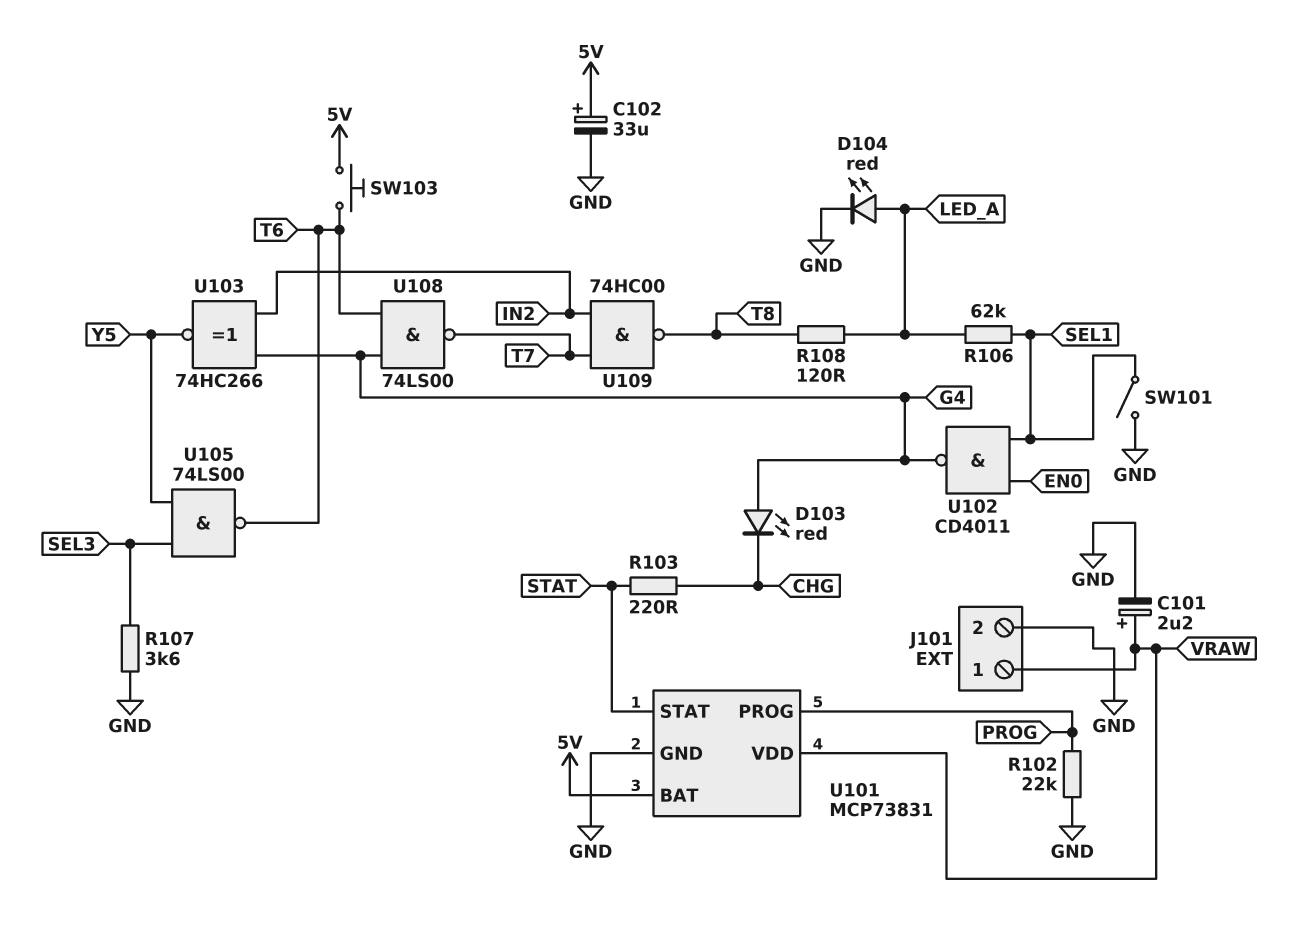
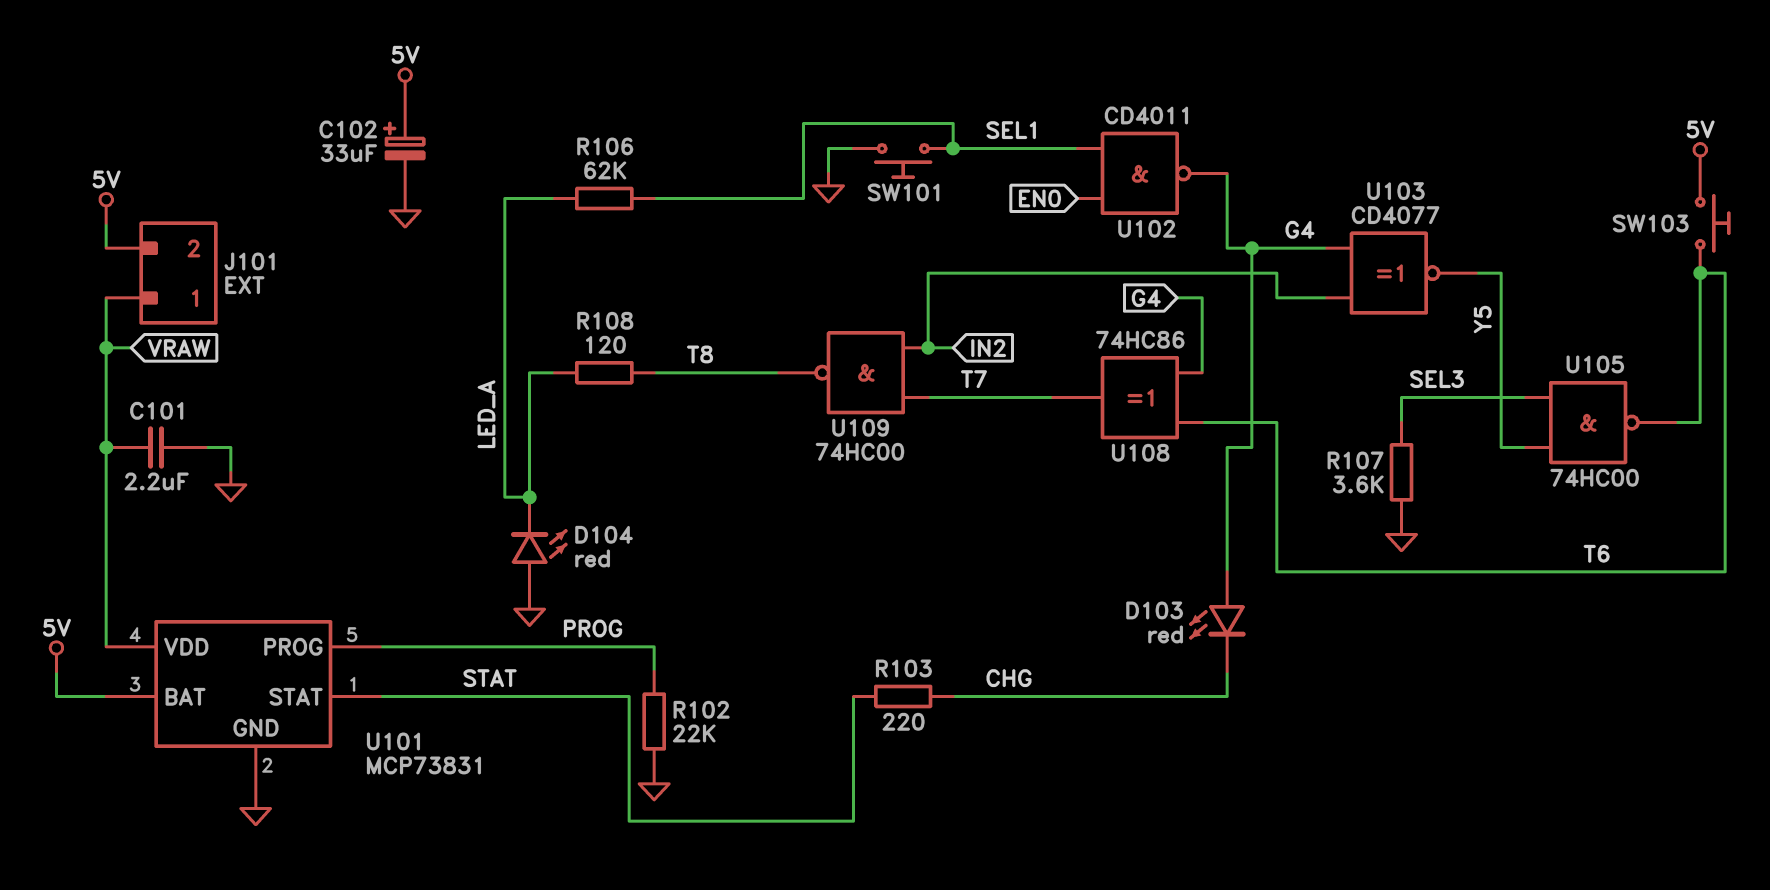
C101: 2.2uF (plus VRAW, minus GND) -> 2.2uF (GND, VRAW)
D104: LED red (A LED_A, K GND) -> LED red (A GND, K LED_A)
J101 pin 2: GND -> 5V
SW101: switch (GND, SEL1) -> button (GND, SEL1)
U103: XNOR 74HC266 (in G4, in IN2, out Y5) -> XNOR CD4077 (in G4, in IN2, out Y5)
U105: NAND 74LS00 (in SEL3, in Y5, out T6) -> NAND 74HC00 (in SEL3, in Y5, out T6)
U108: NAND 74LS00 (in G4, in T6, out T7) -> XOR 74HC86 (in G4, in T6, out T7)

